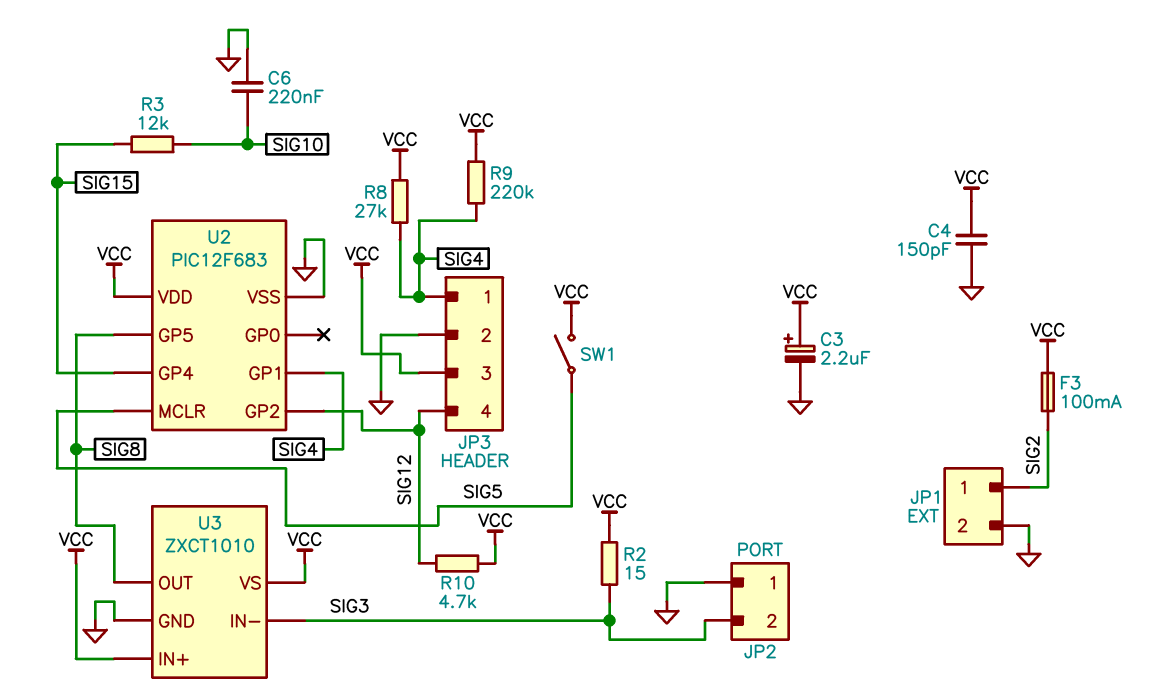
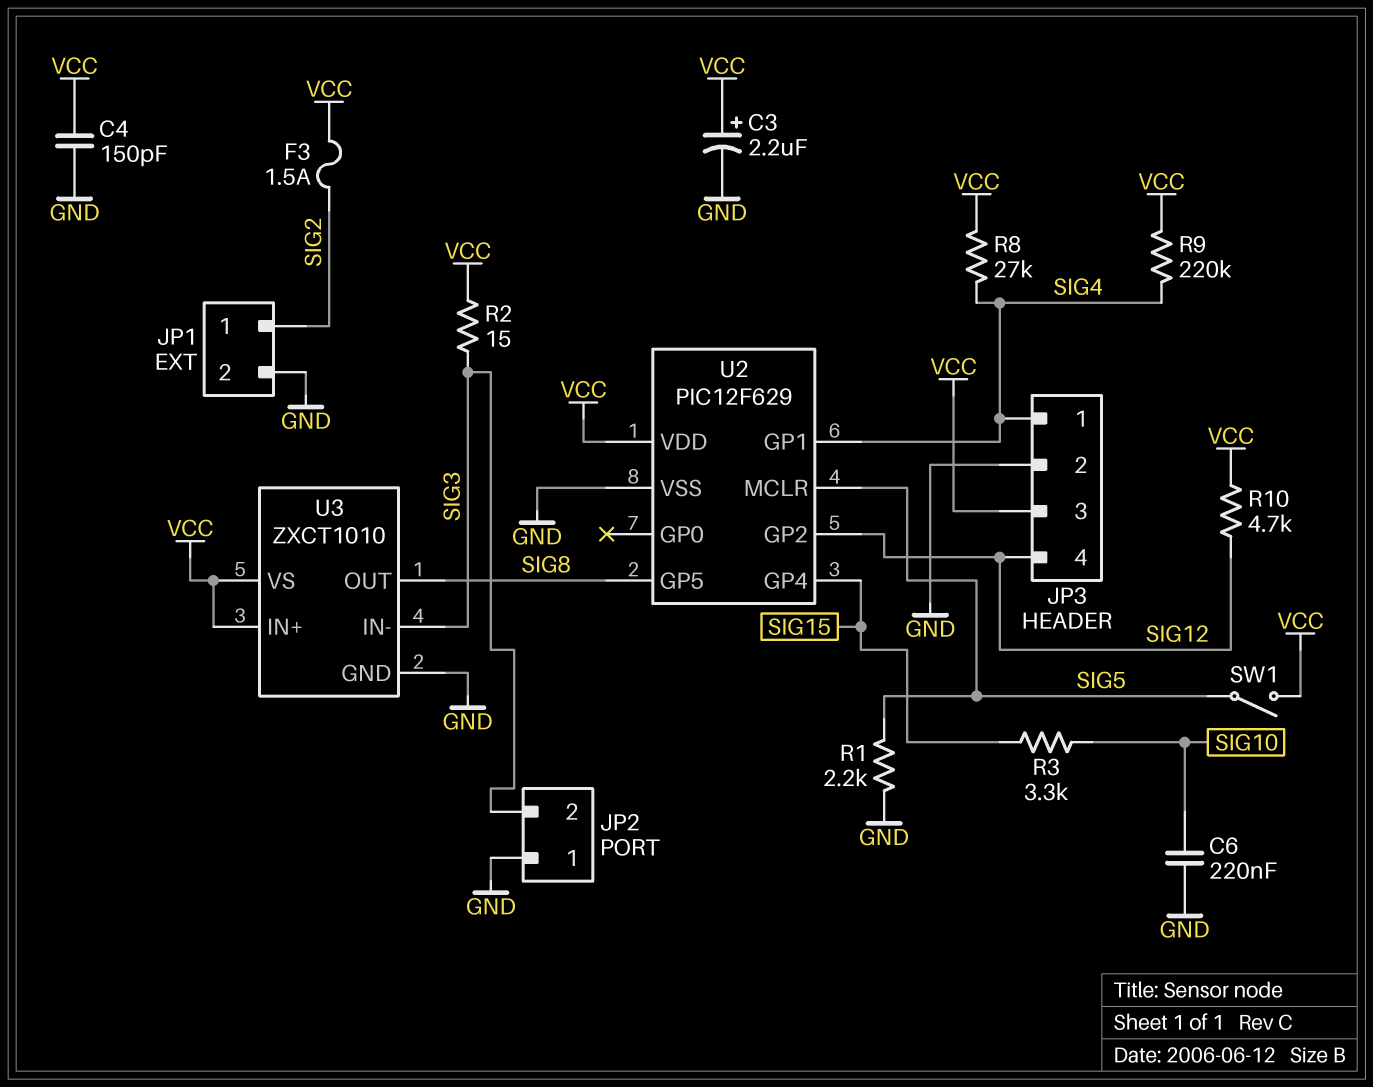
F3: 100mA (SIG2, VCC) -> 1.5A (SIG2, VCC)
R1: none -> 2.2k (GND, SIG5)
R3: 12k (SIG10, SIG15) -> 3.3k (SIG10, SIG15)
U2: PIC12F683 -> PIC12F629

